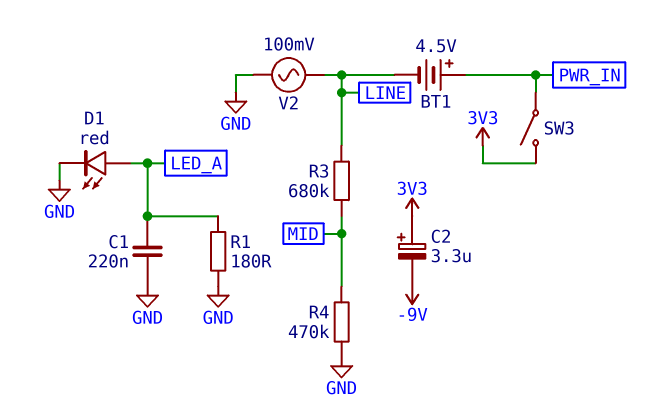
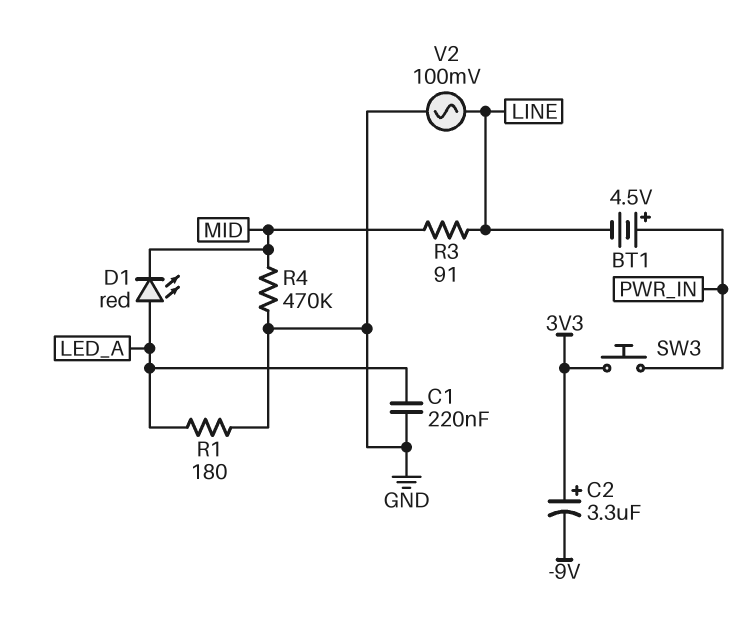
D1: LED red (A LED_A, K GND) -> LED red (A LED_A, K MID)
R3: 680k (LINE, MID) -> 91 (LINE, MID)
SW3: switch (3V3, PWR_IN) -> button (3V3, PWR_IN)

